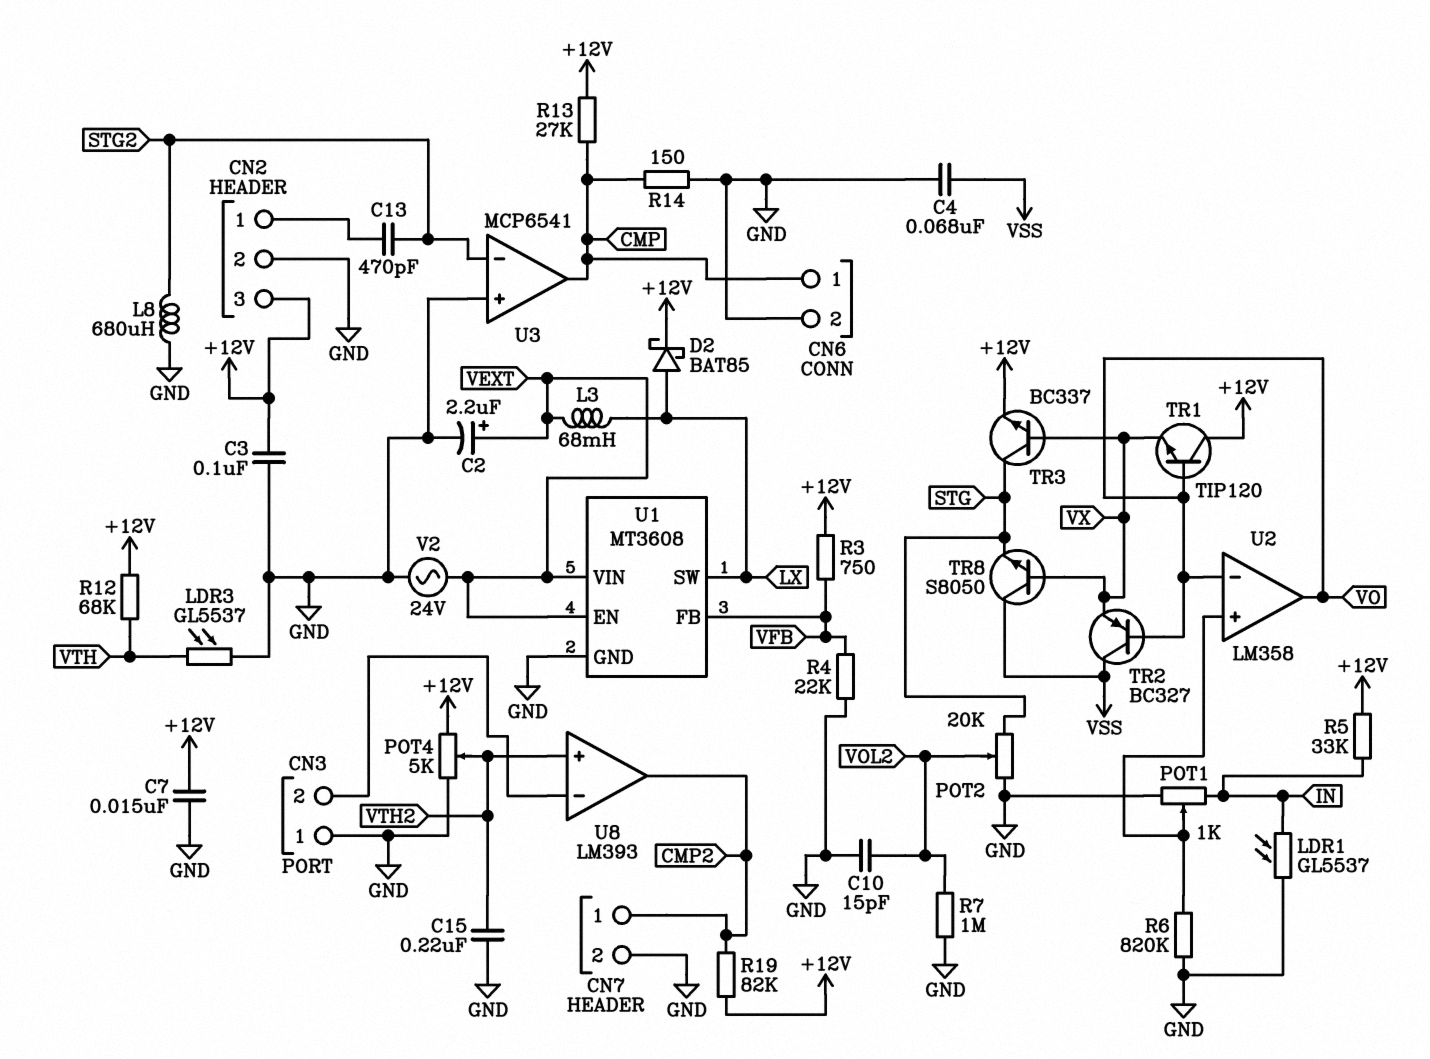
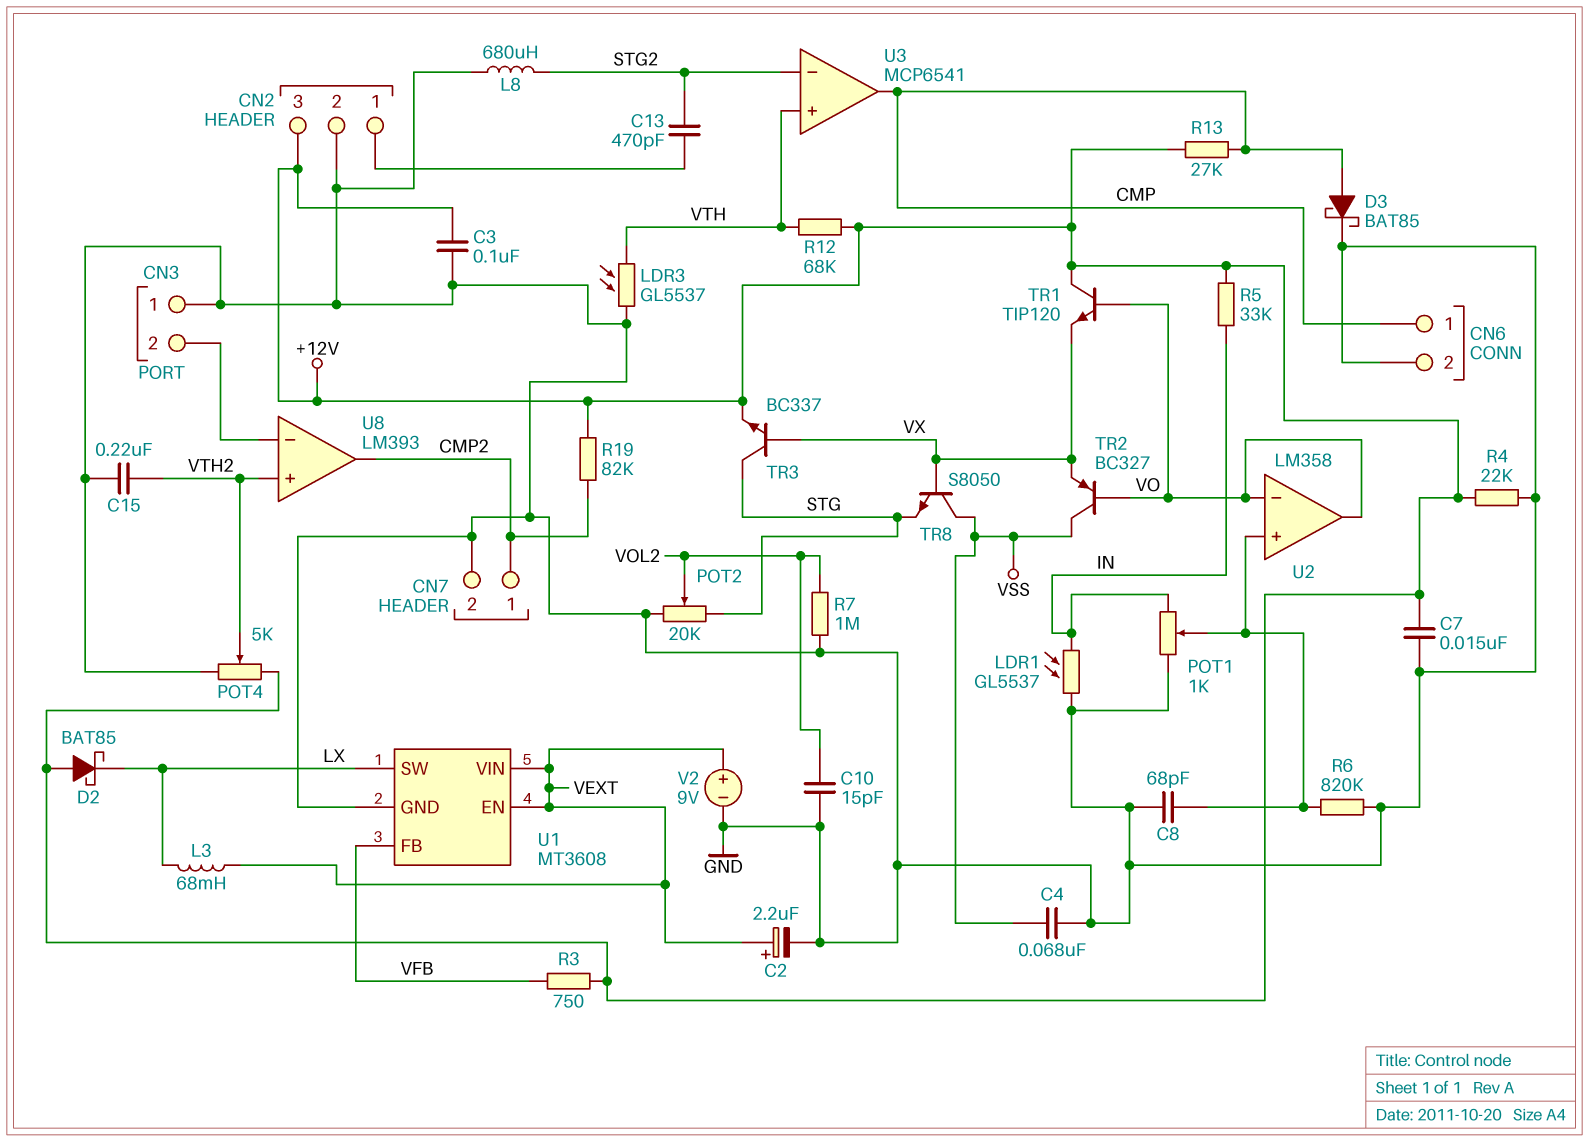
C8: none -> 68pF (GND, U2/in+)
D2: schottky BAT85 (A LX, K +12V) -> schottky BAT85 (A +12V, K LX)
D3: none -> schottky BAT85 (A CMP, K GND)
R4: 22k (GND, VFB) -> 22k (+12V, GND)
R14: 150 (CMP, GND) -> none
U3 pin in+: GND -> VTH
V2: AC 24V (GND, VEXT) -> 9V (plus VEXT, minus GND)

